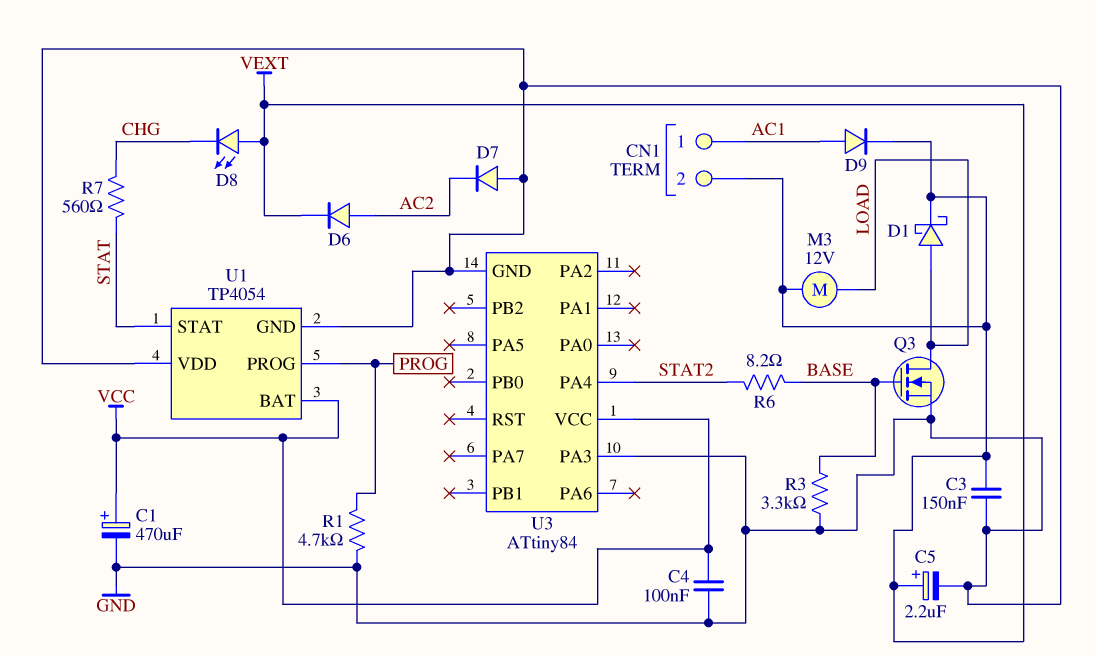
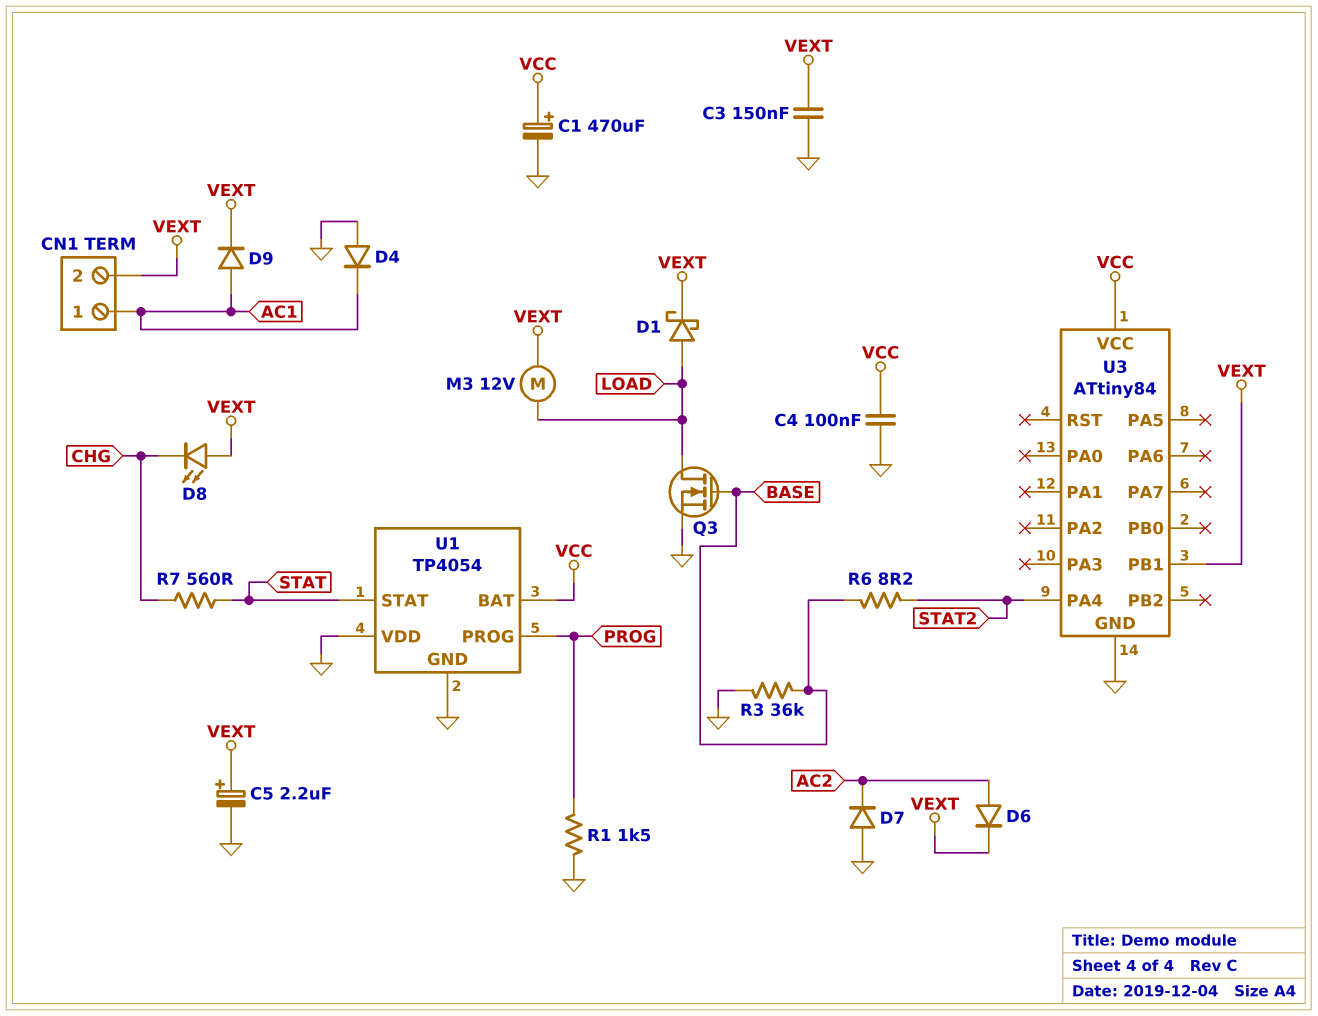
D4: none -> diode (A GND, K AC1)
R1: 4.7k (GND, PROG) -> 1.5k (GND, PROG)
R3: 3.3k (BASE, GND) -> 36k (BASE, GND)
U3 pin PA3: GND -> none
U3 pin PB1: none -> VEXT

